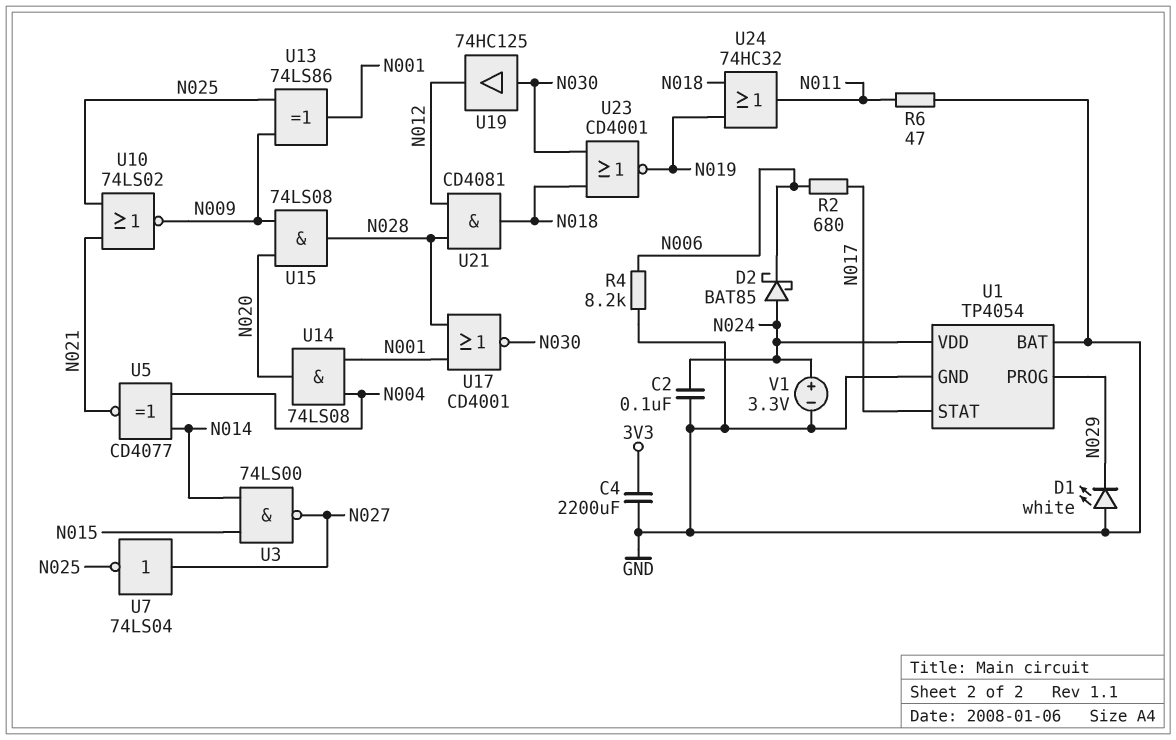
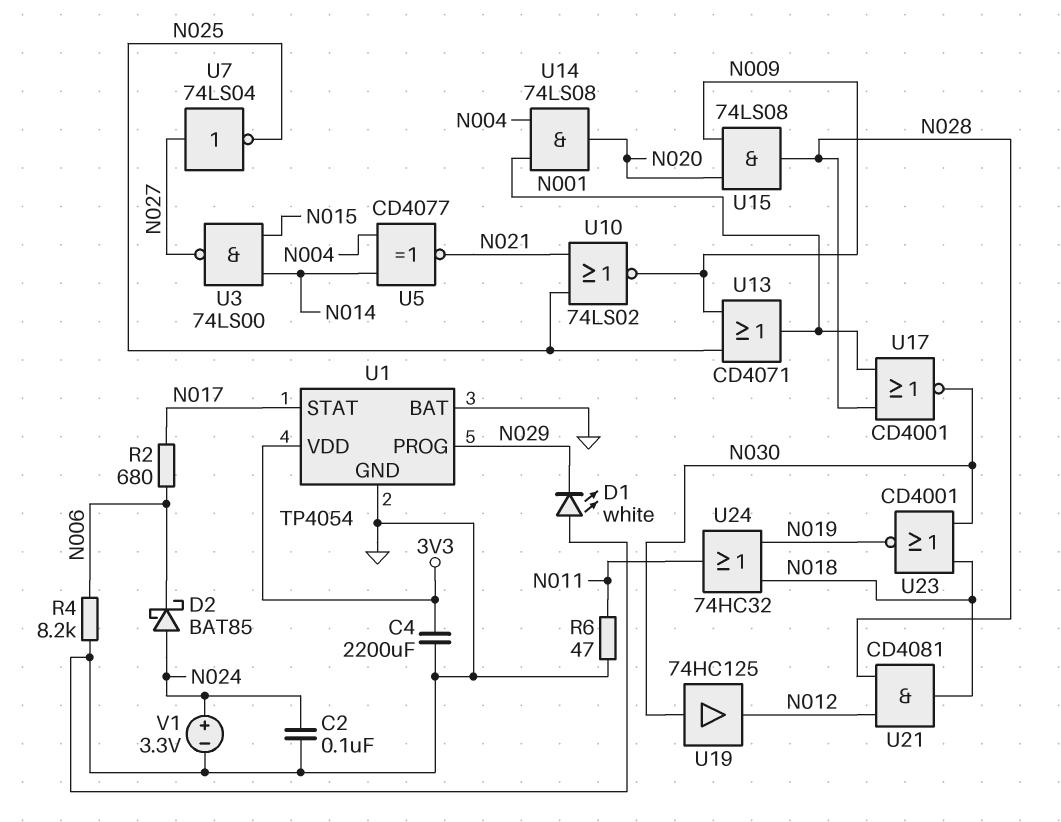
U1 pin VDD: N024 -> 3V3
U13: XOR 74LS86 (in N009, in N025, out N001) -> OR CD4071 (in N009, in N025, out N001)

